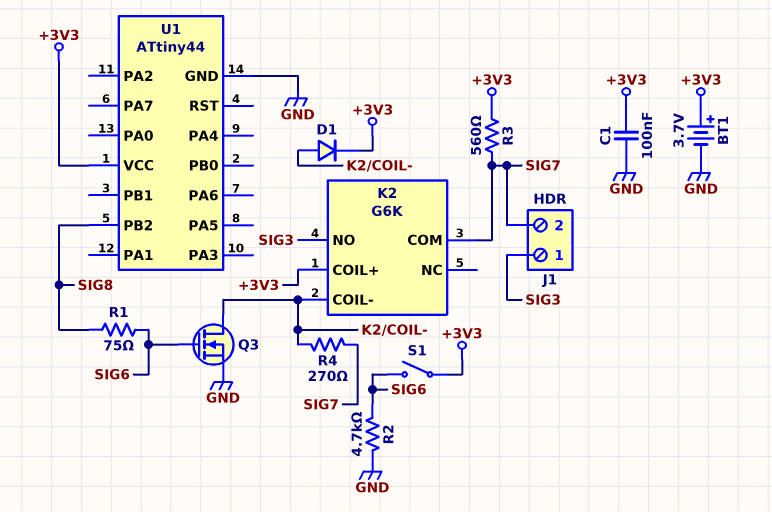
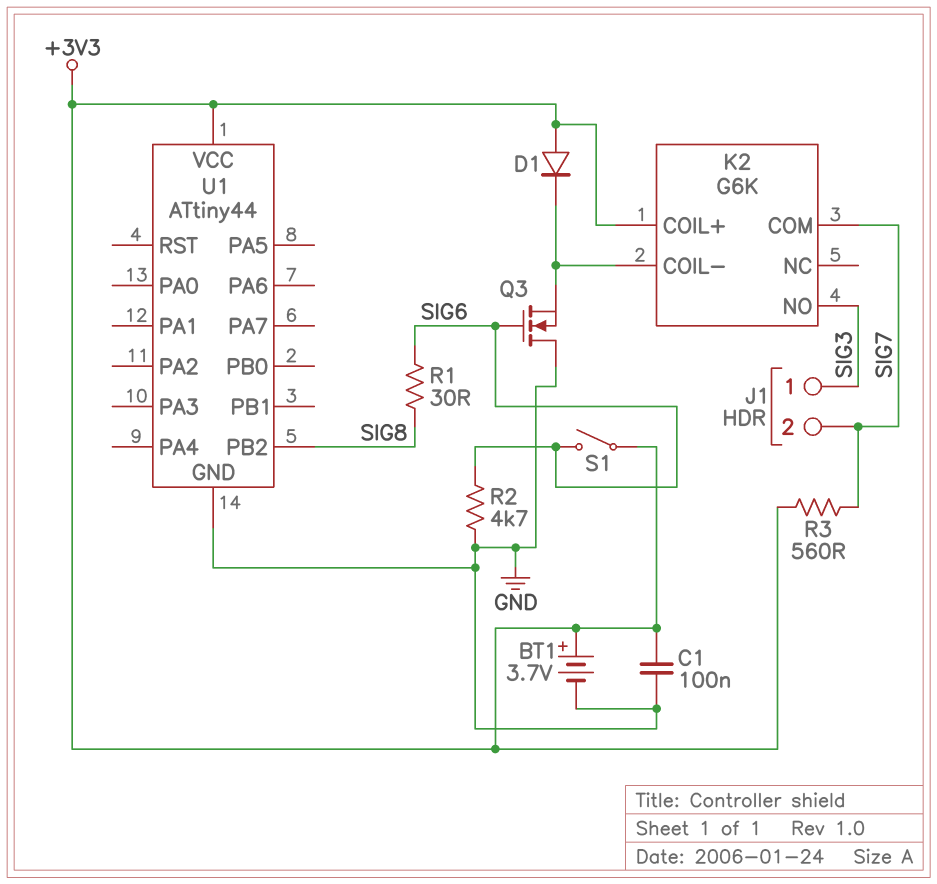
D1: diode (A K2/COIL-, K +3V3) -> diode (A +3V3, K K2/COIL-)
Q3: NMOS (G SIG6, D K2/COIL-, S GND) -> NMOS (G SIG6, D GND, S K2/COIL-)
R1: 75 (SIG6, SIG8) -> 30 (SIG6, SIG8)
R4: 270 (K2/COIL-, SIG7) -> none

